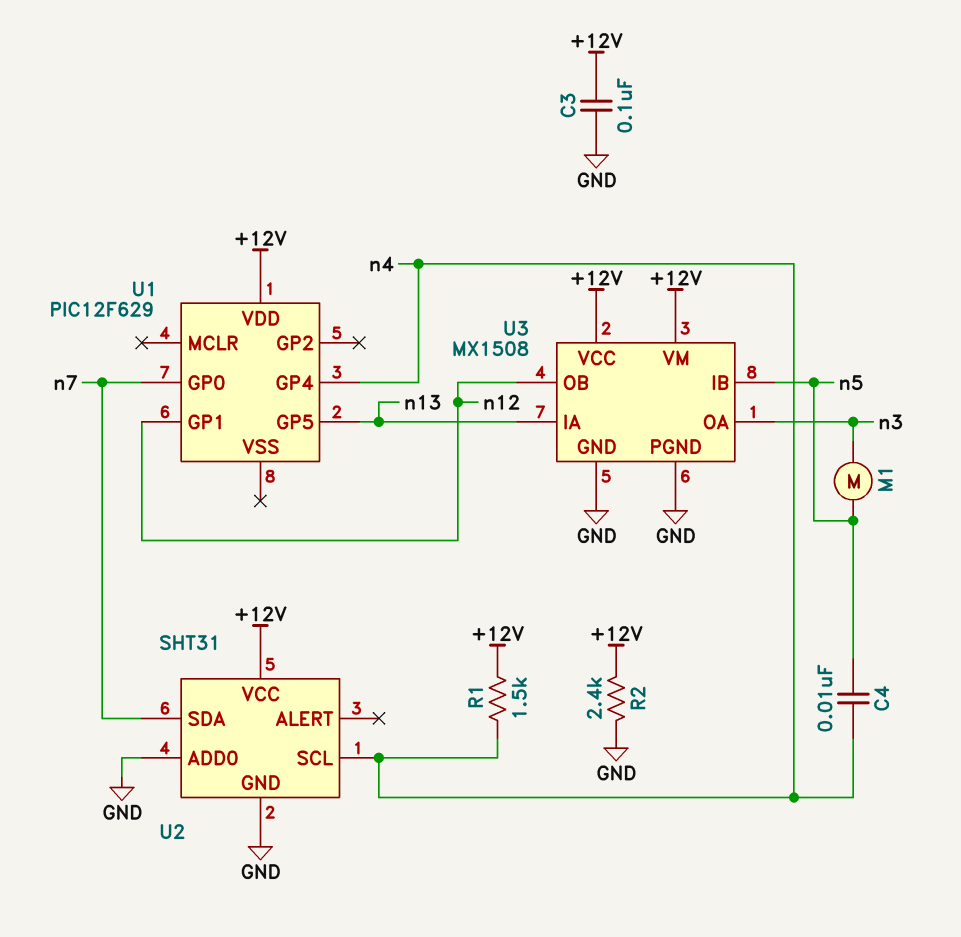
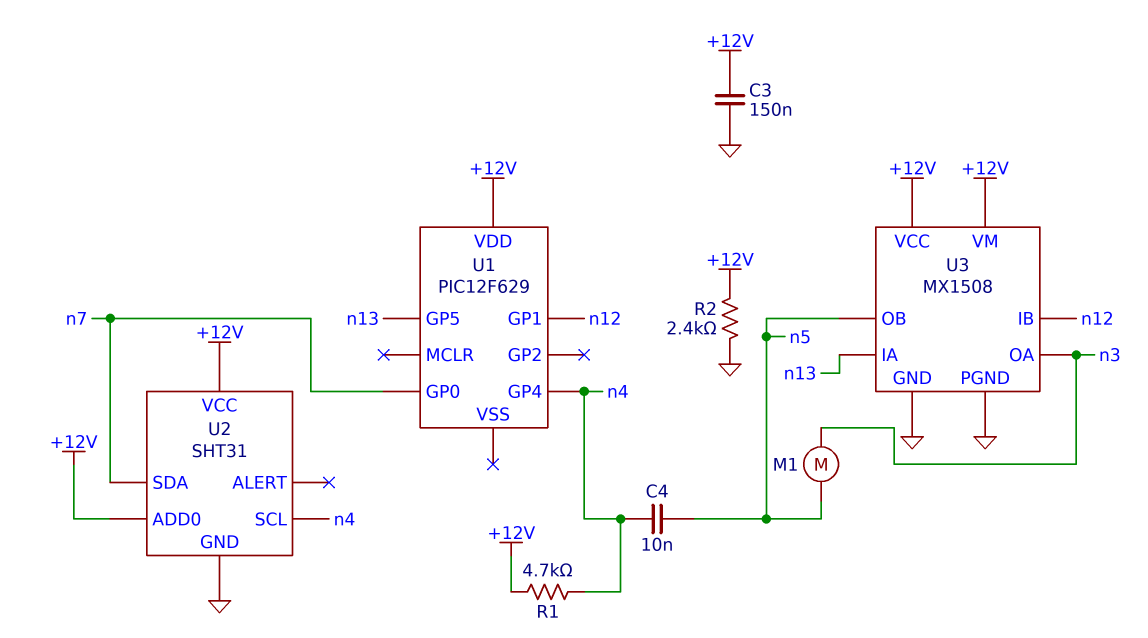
C3: 100nF (+12V, GND) -> 150nF (+12V, GND)
R1: 1.5k (+12V, n4) -> 4.7k (+12V, n4)
U2 pin ADD0: GND -> +12V
U3 pin IB: n5 -> n12
U3 pin OB: n12 -> n5

